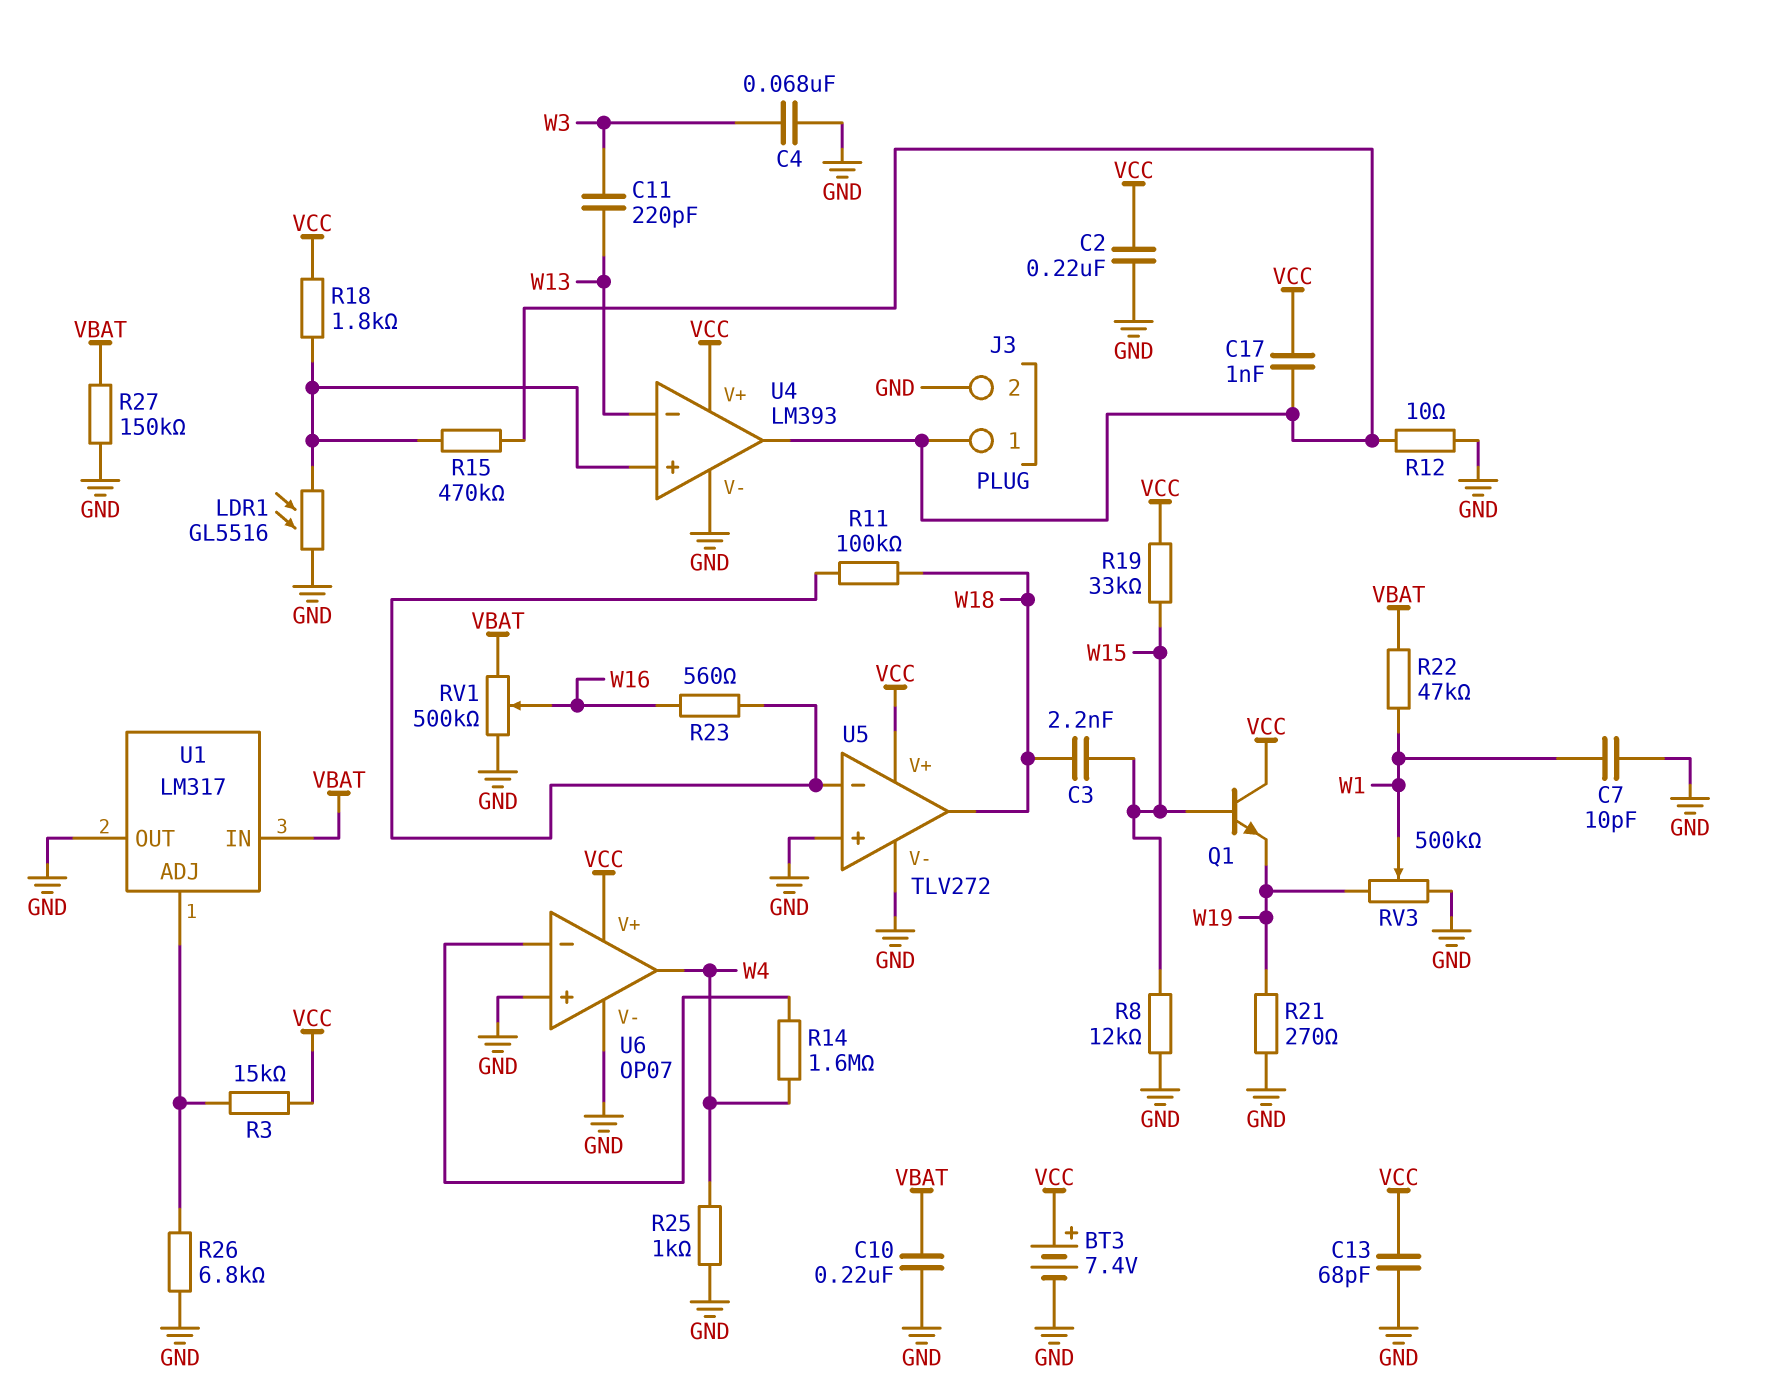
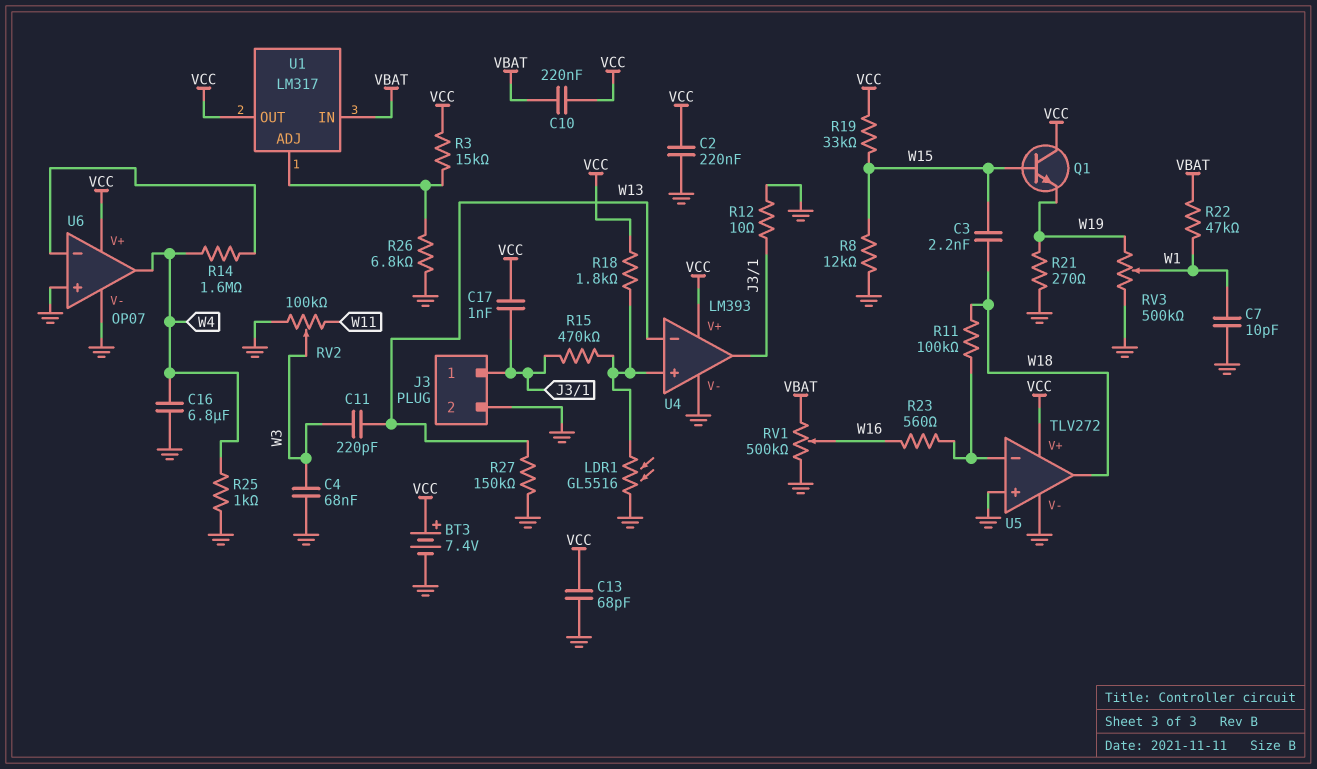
C10: 220nF (GND, VBAT) -> 220nF (VBAT, VCC)
C16: none -> 6.8uF (GND, W4)
R27: 150k (GND, VBAT) -> 150k (GND, W13)
RV2: none -> 100k (GND, W11, wiper W3)
U1 pin OUT: GND -> VCC

